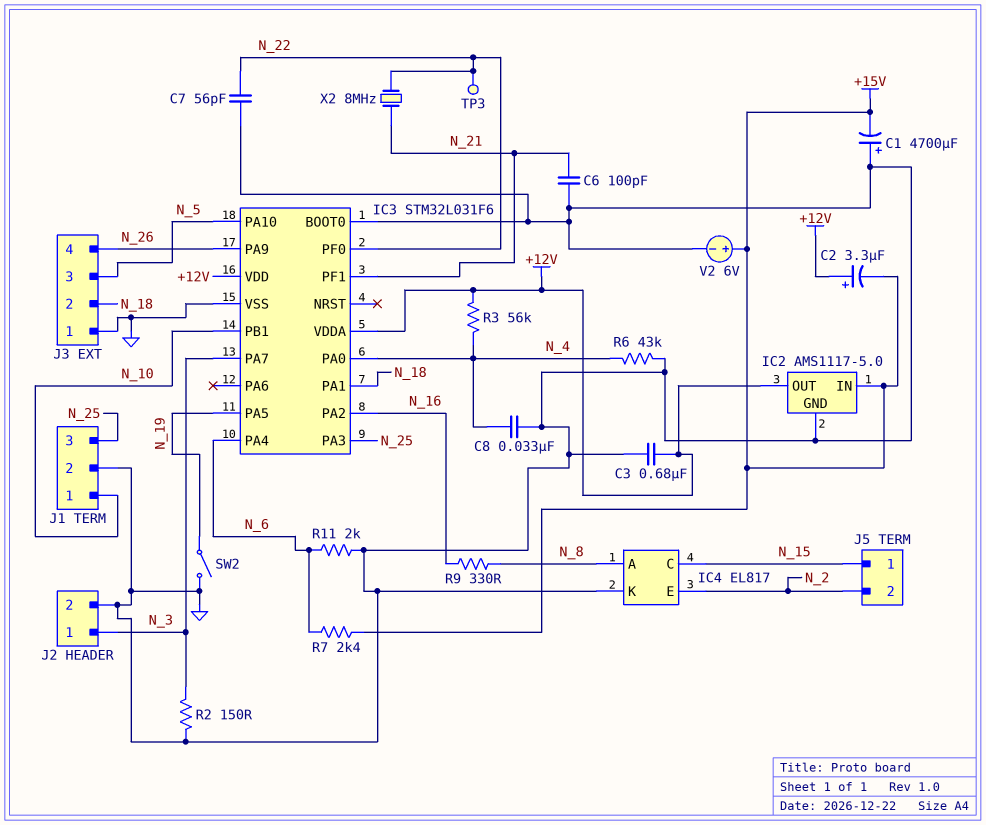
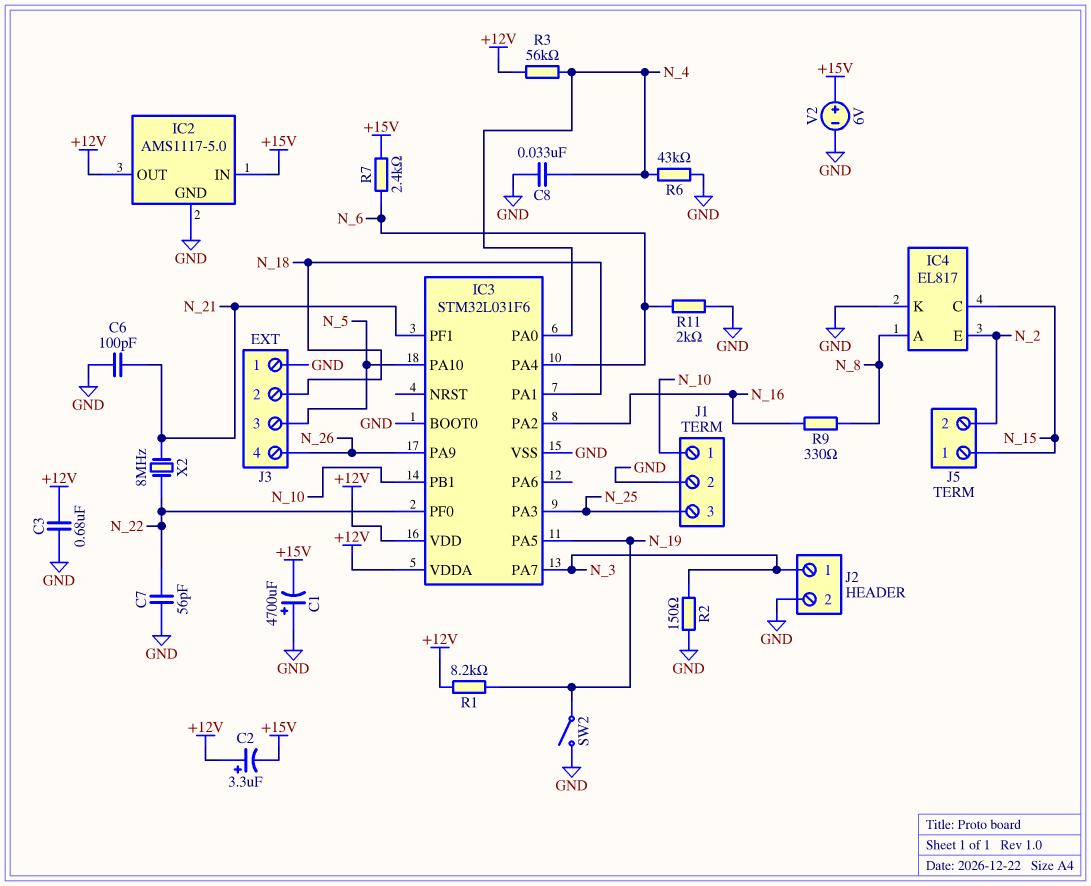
R1: none -> 8.2k (+12V, N_19)
TP3: test point (N_22) -> none

